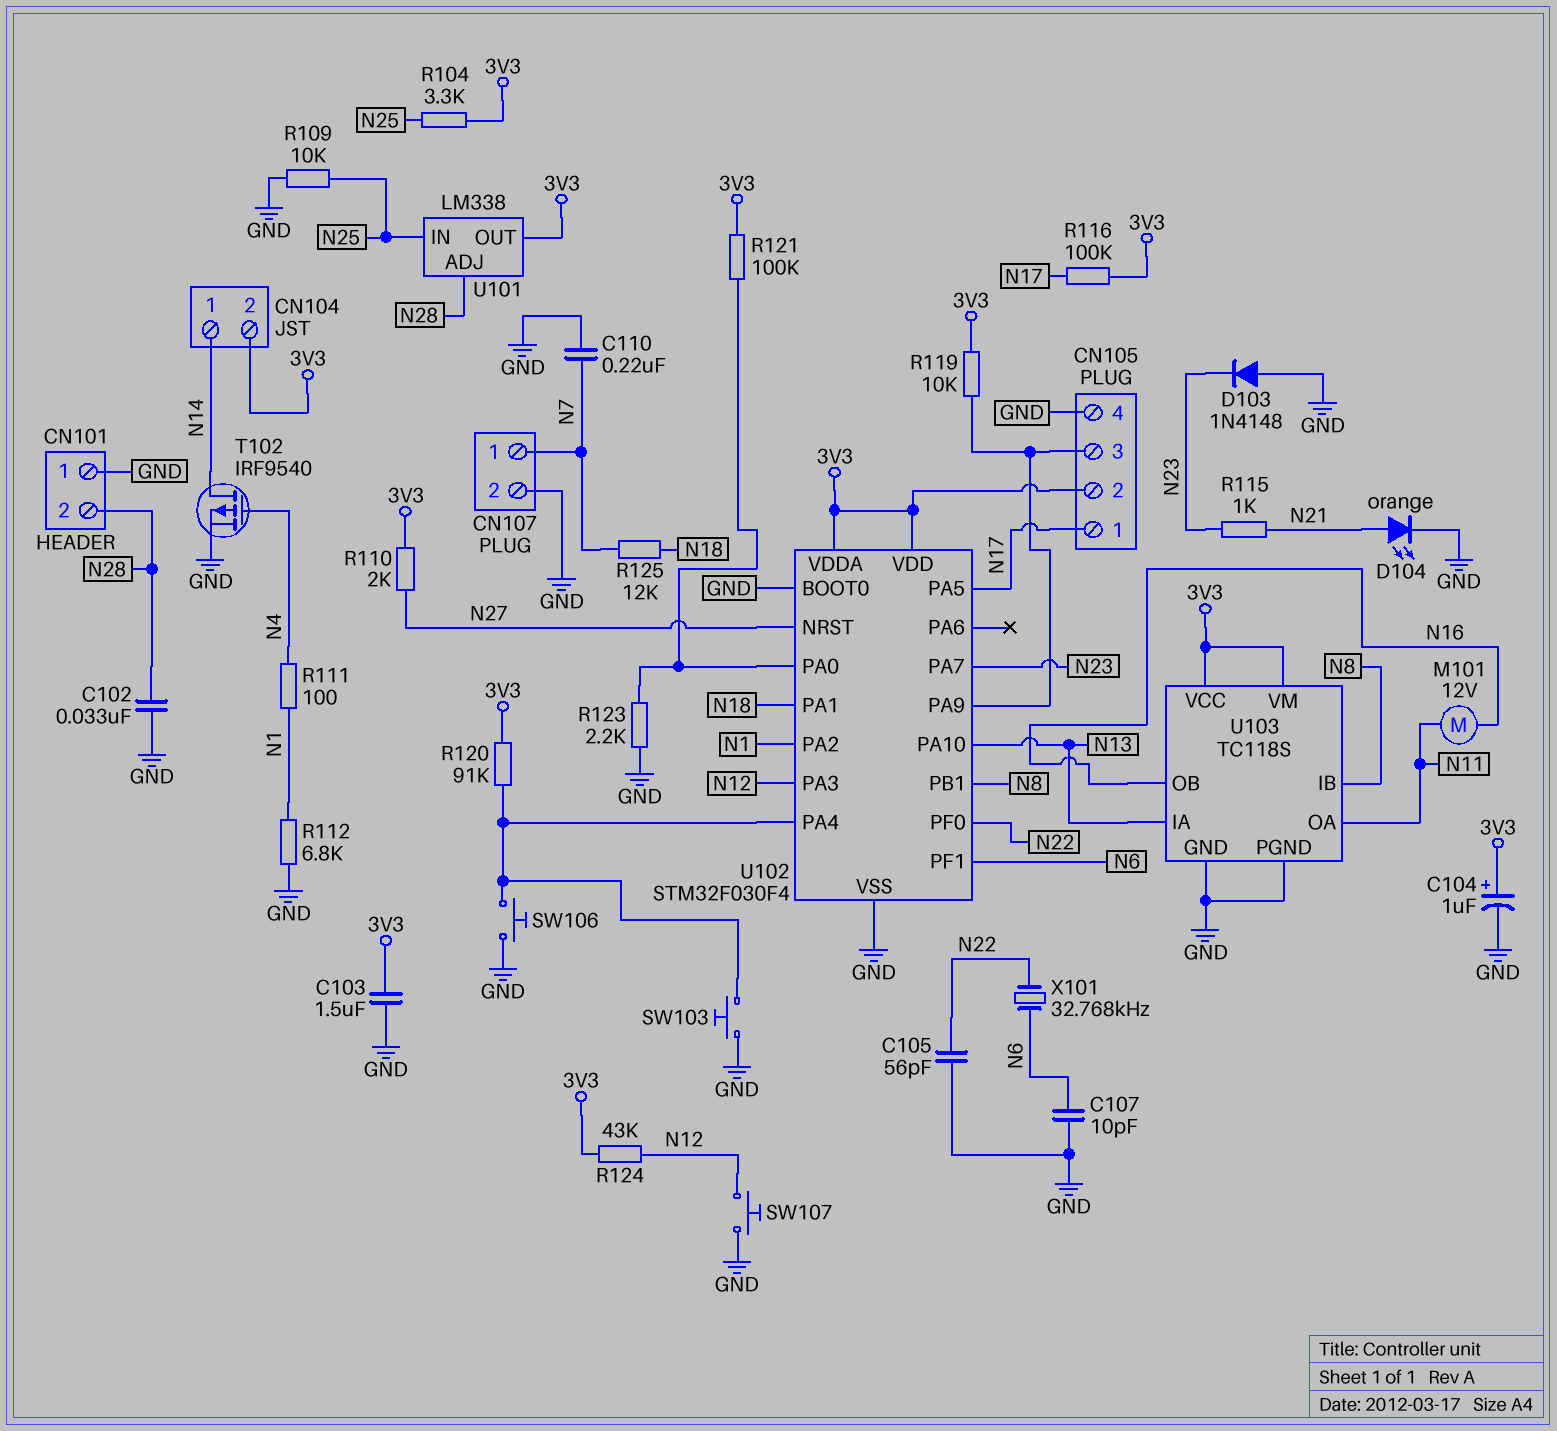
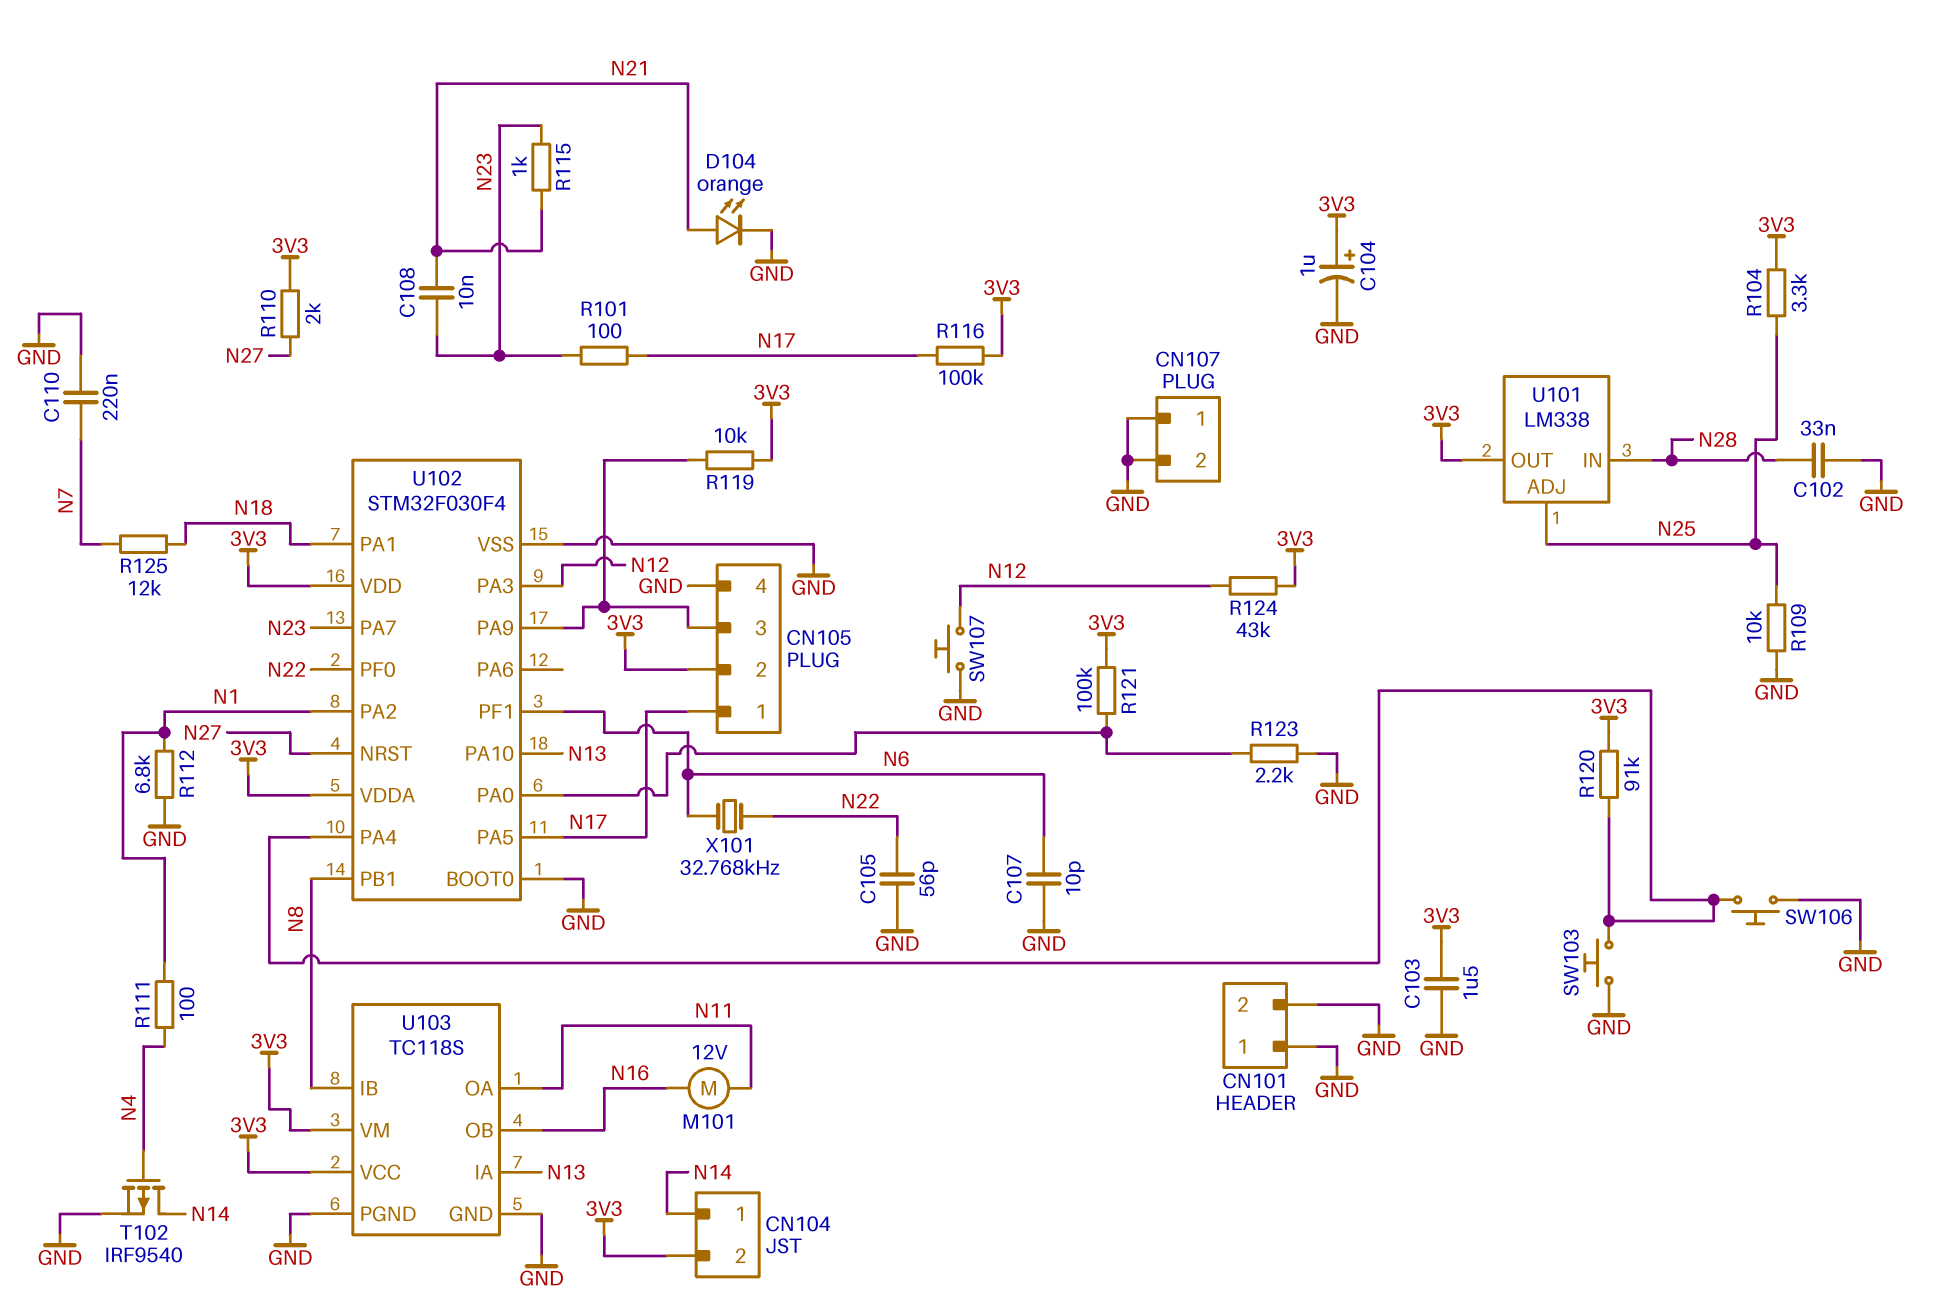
C108: none -> 10nF (N21, N23)
CN101 pin 2: N28 -> GND
CN107 pin 1: N7 -> GND
D103: diode 1N4148 (A GND, K N23) -> none
R101: none -> 100 (N17, N23)
U101 pin ADJ: N28 -> N25
U101 pin IN: N25 -> N28

